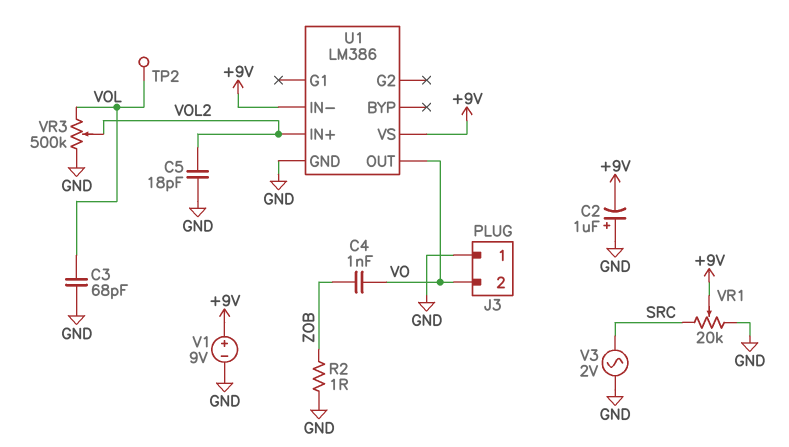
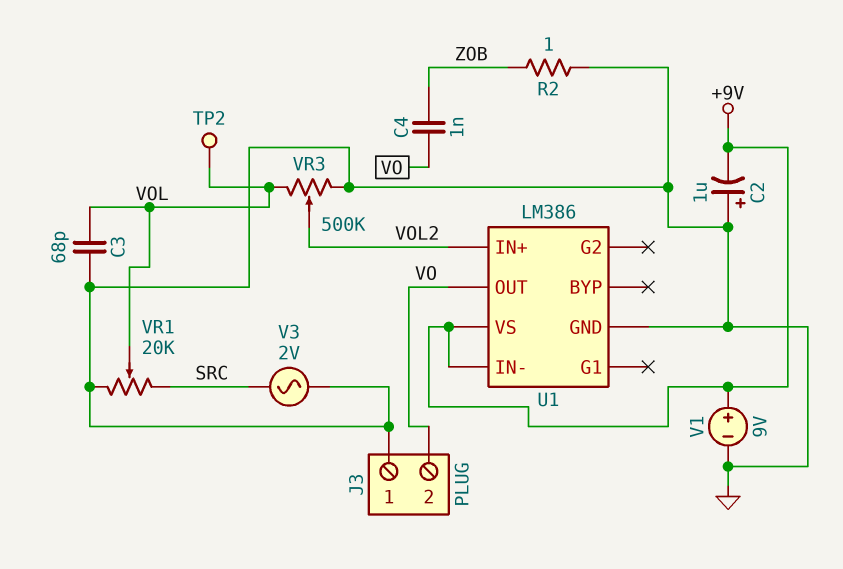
C5: 18pF (GND, VOL2) -> none
VR1: 20k (GND, SRC, wiper +9V) -> 20k (GND, SRC, wiper VOL)

